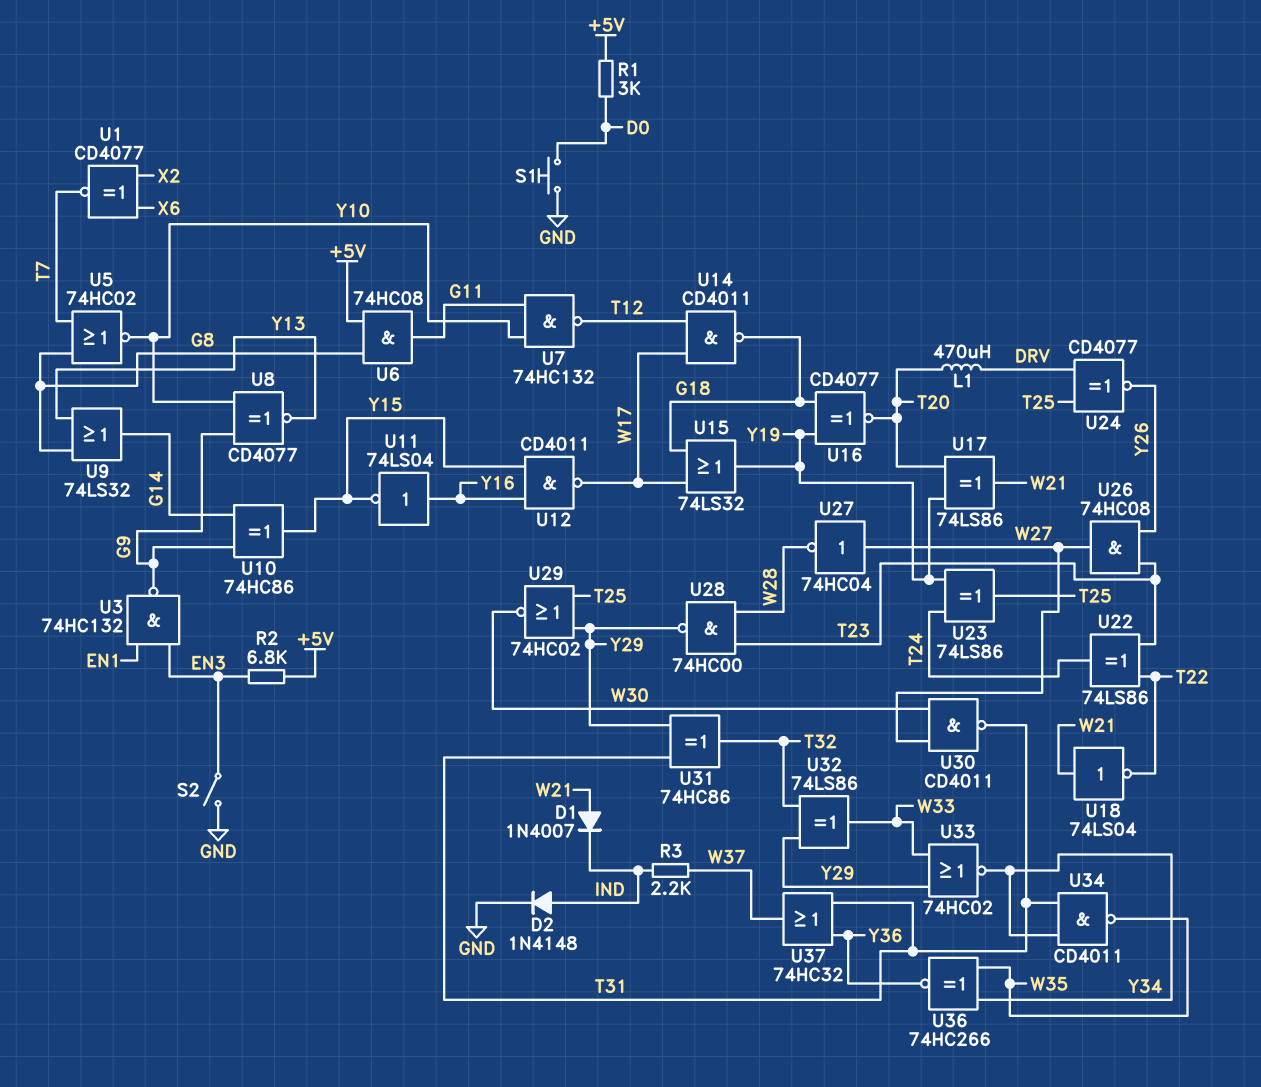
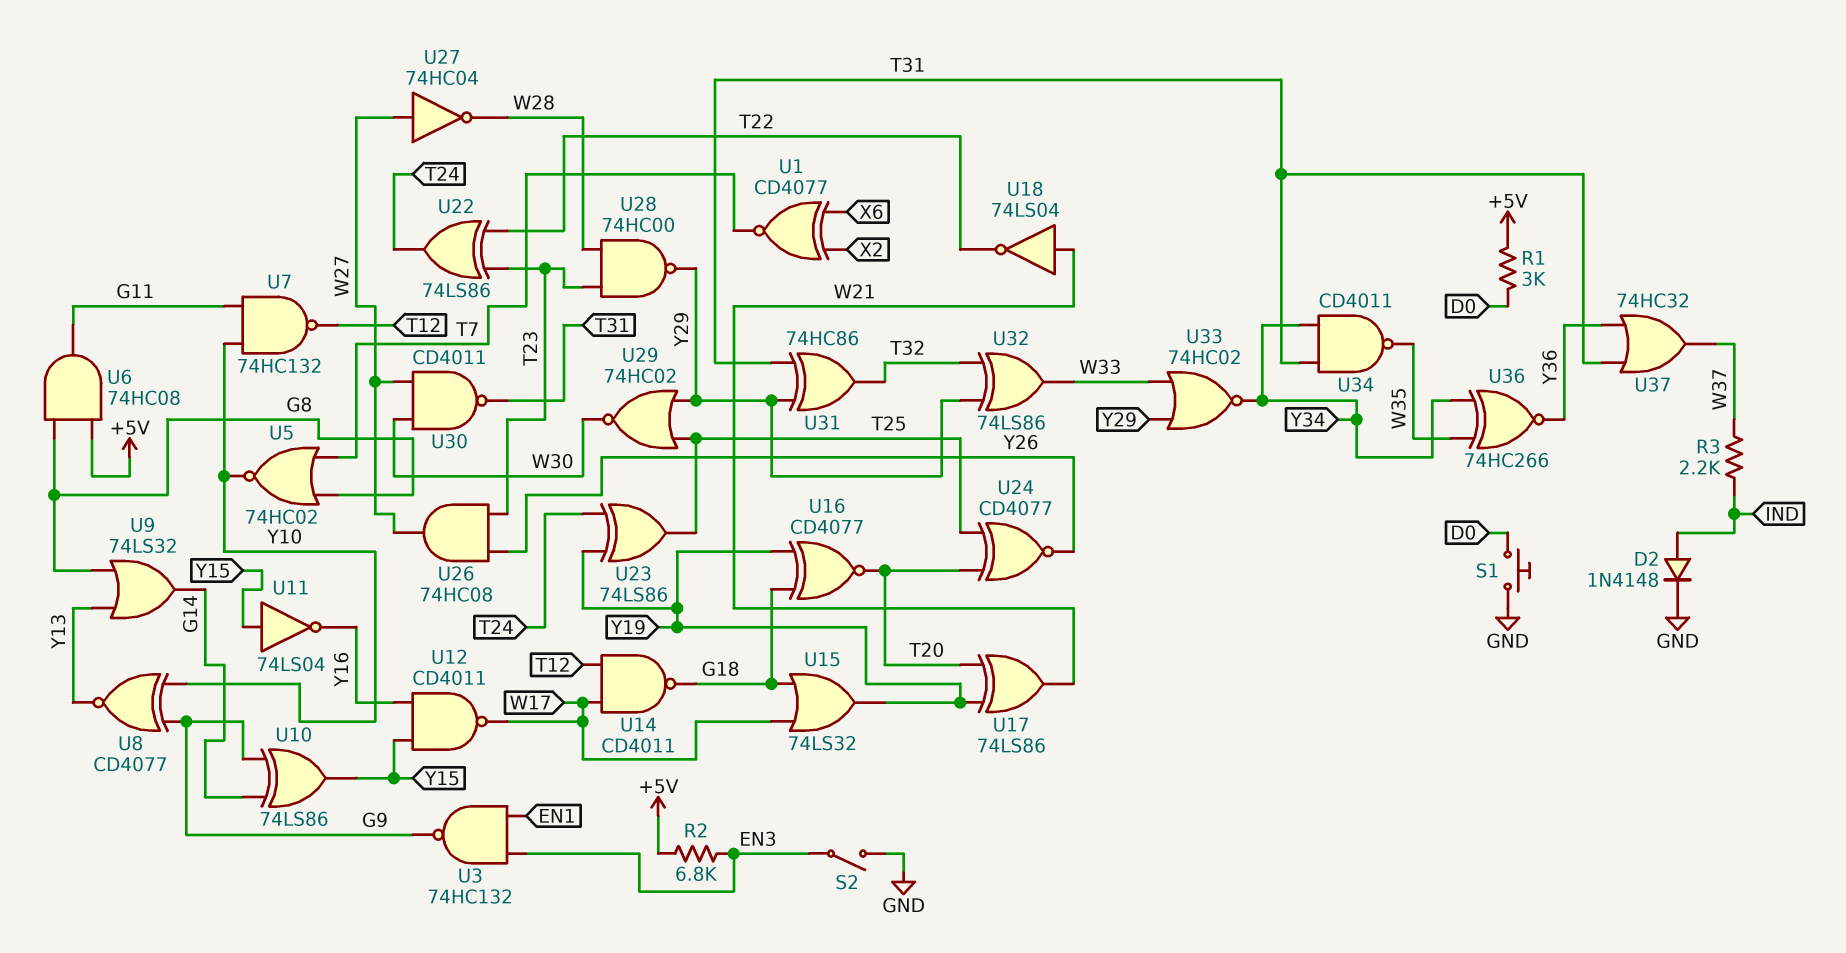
D1: diode 1N4007 (A W21, K IND) -> none
L1: 470uH (DRV, T20) -> none
U10: XOR 74HC86 (in G9, in G14, out Y15) -> XOR 74LS86 (in G9, in G14, out Y15)
U11: NOT 74LS04 (in Y16, out Y15) -> NOT 74LS04 (in Y15, out Y16)
U24: XNOR CD4077 (in DRV, in T25, out Y26) -> XNOR CD4077 (in T20, in T25, out Y26)

